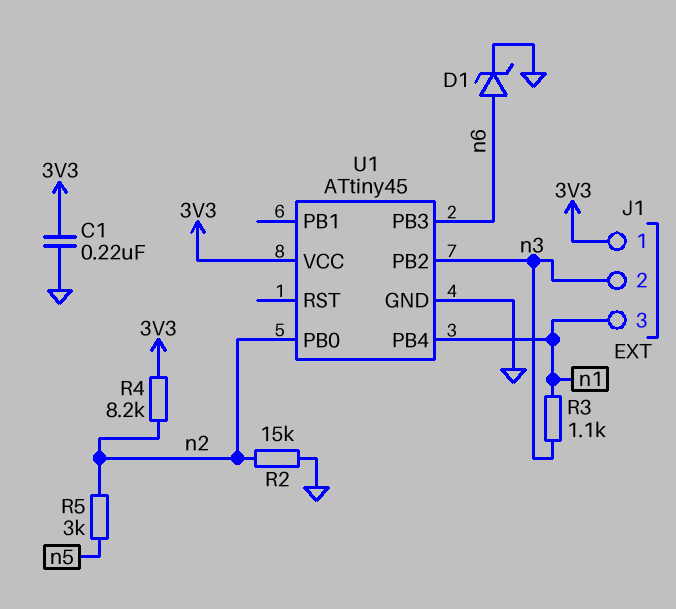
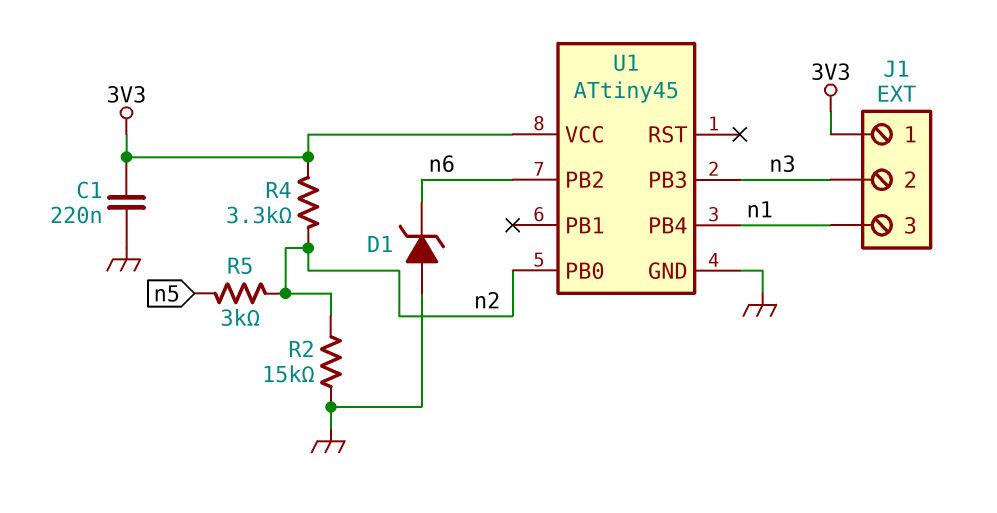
D1: zener (A n6, K GND) -> zener (A GND, K n6)
R3: 1.1k (n1, n3) -> none
R4: 8.2k (3V3, n2) -> 3.3k (3V3, n2)
U1 pin PB2: n3 -> n6
U1 pin PB3: n6 -> n3

